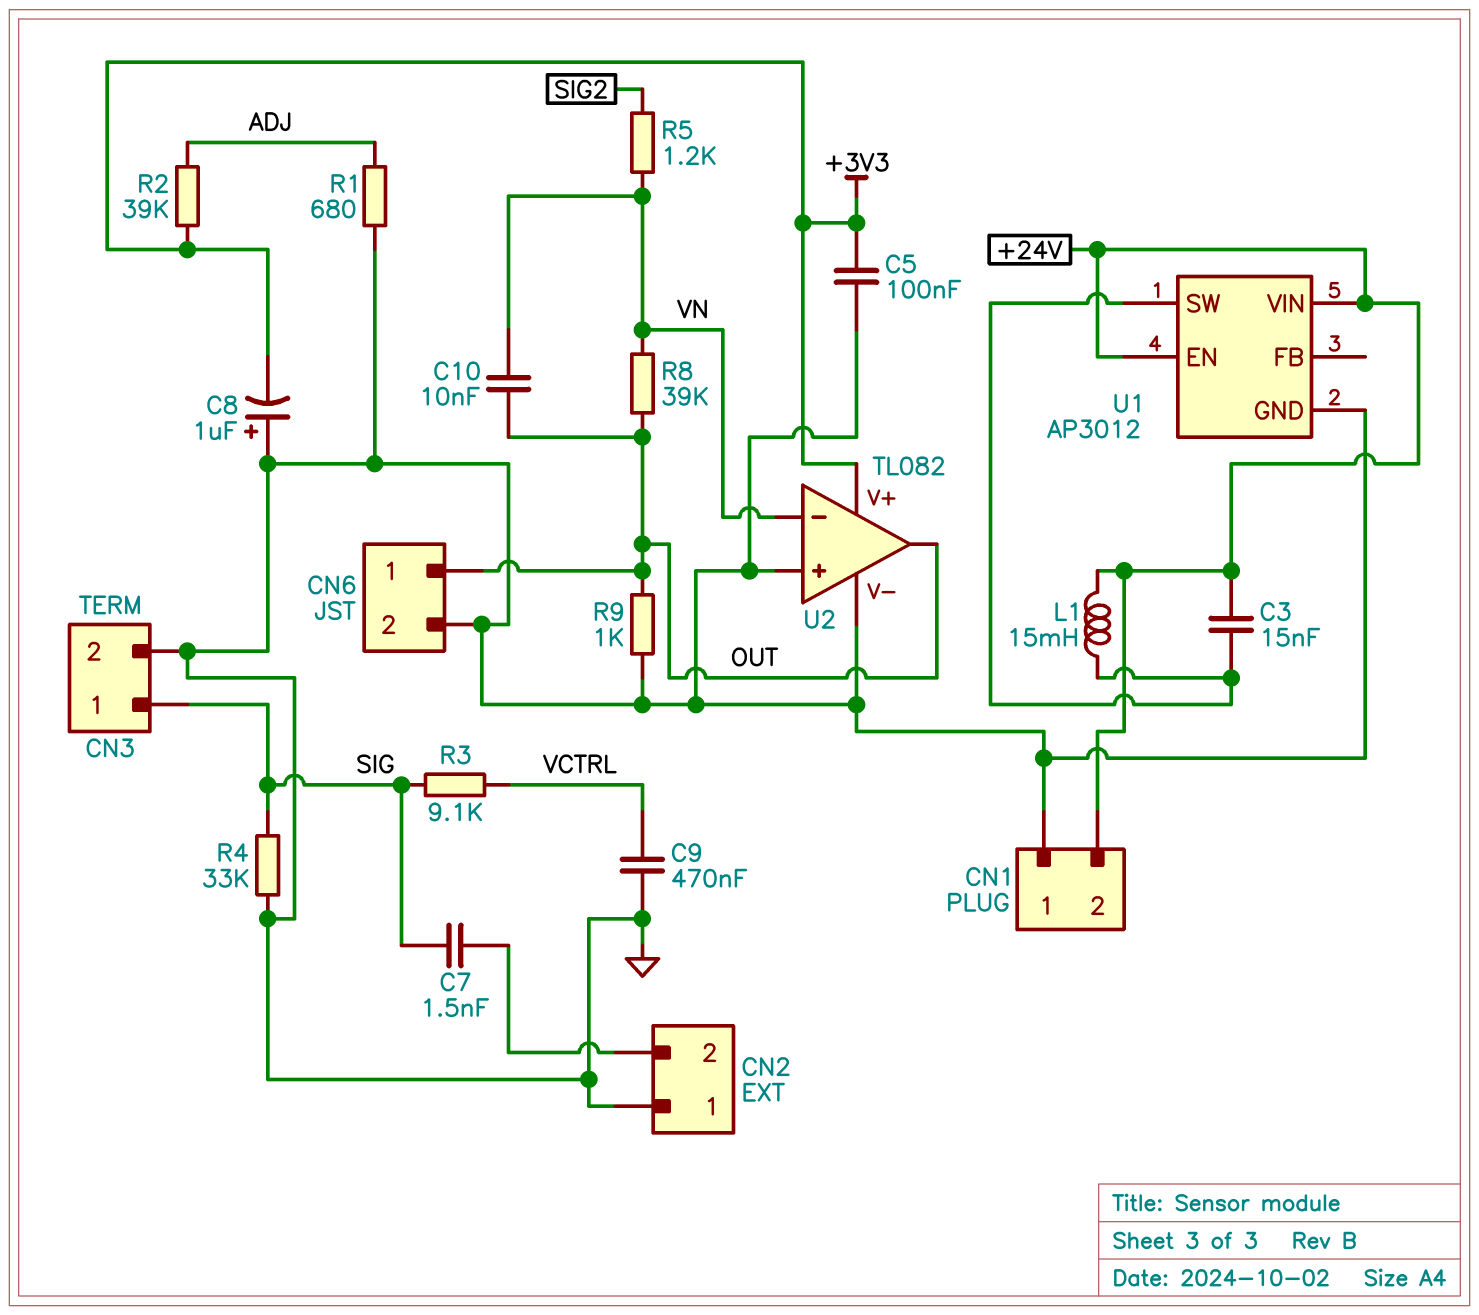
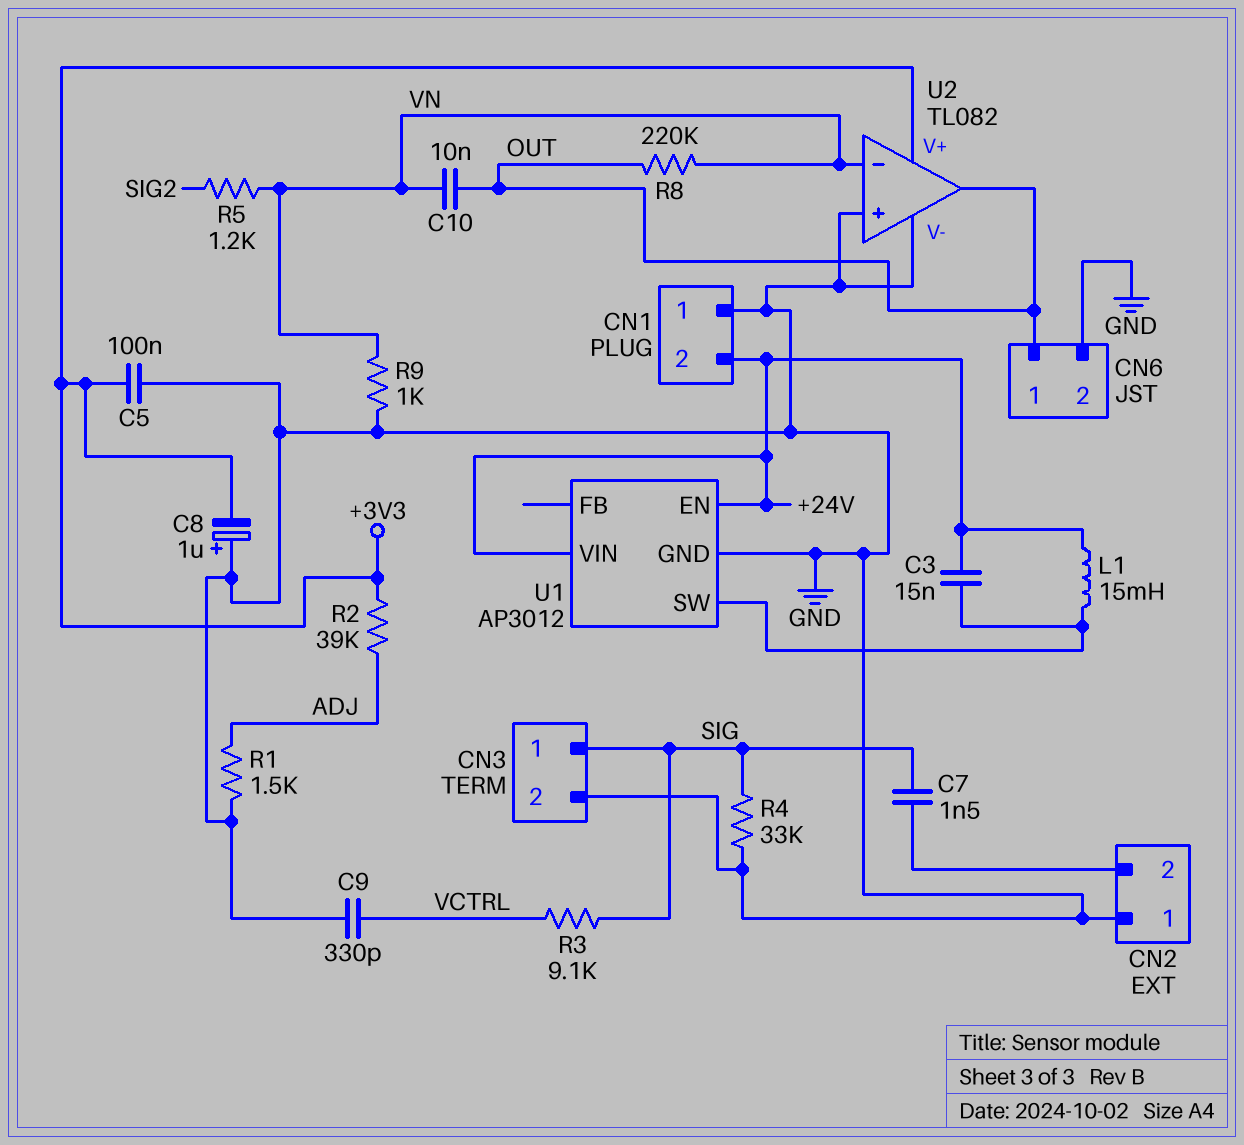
C9: 470nF (GND, VCTRL) -> 330pF (GND, VCTRL)
R1: 680 (ADJ, GND) -> 1.5k (ADJ, GND)
R8: 39k (OUT, VN) -> 220k (OUT, VN)
R9: 1k (GND, OUT) -> 1k (GND, VN)

